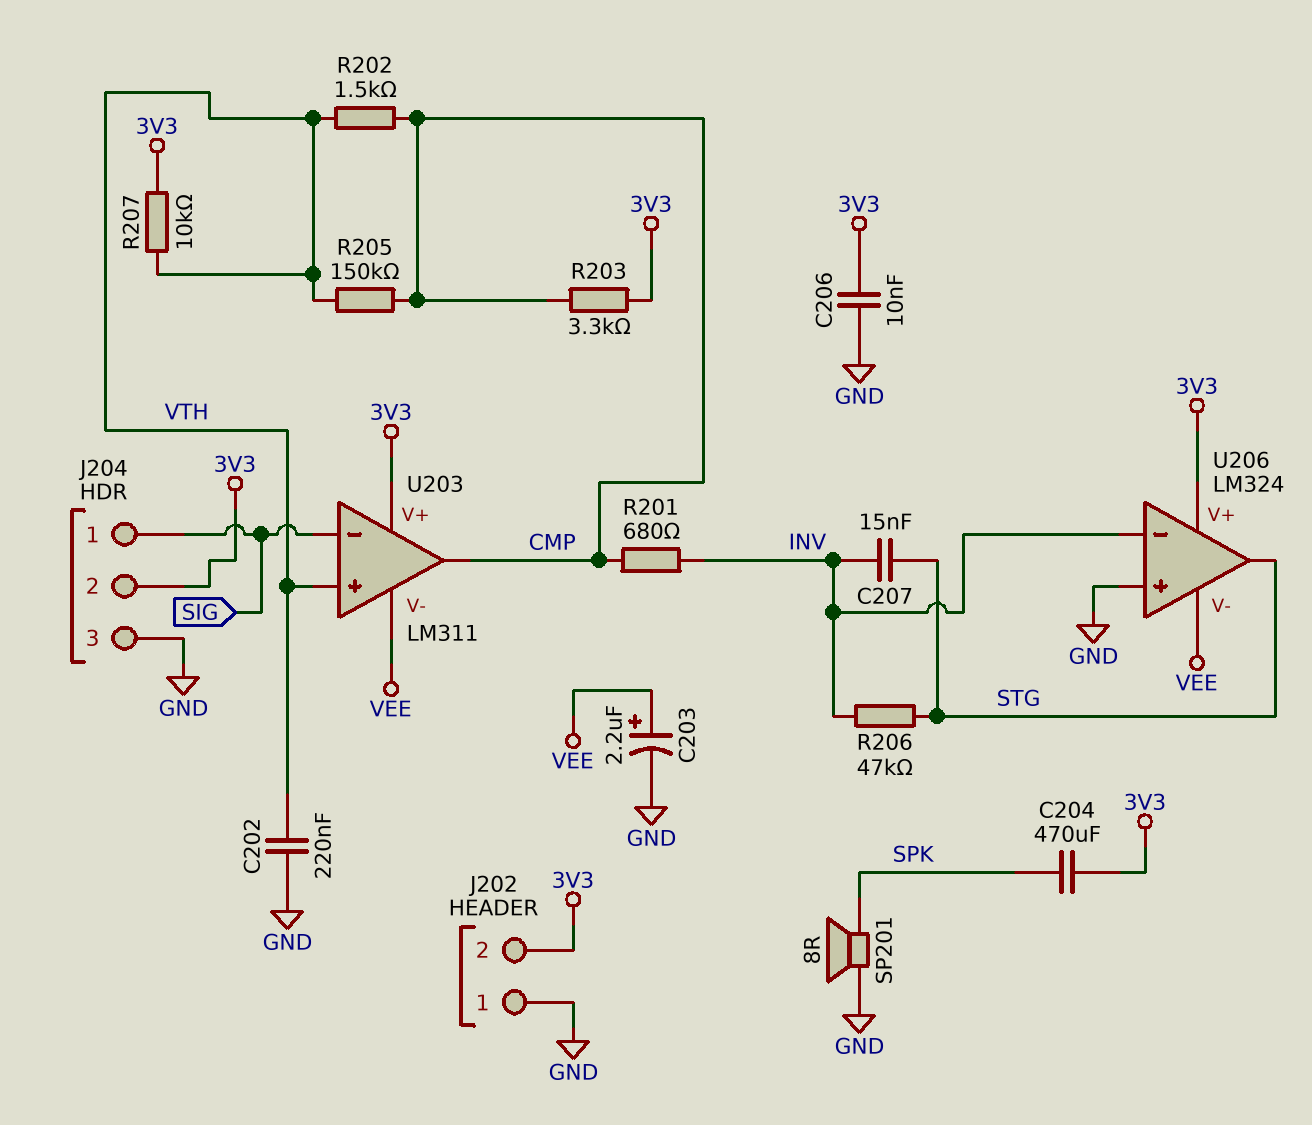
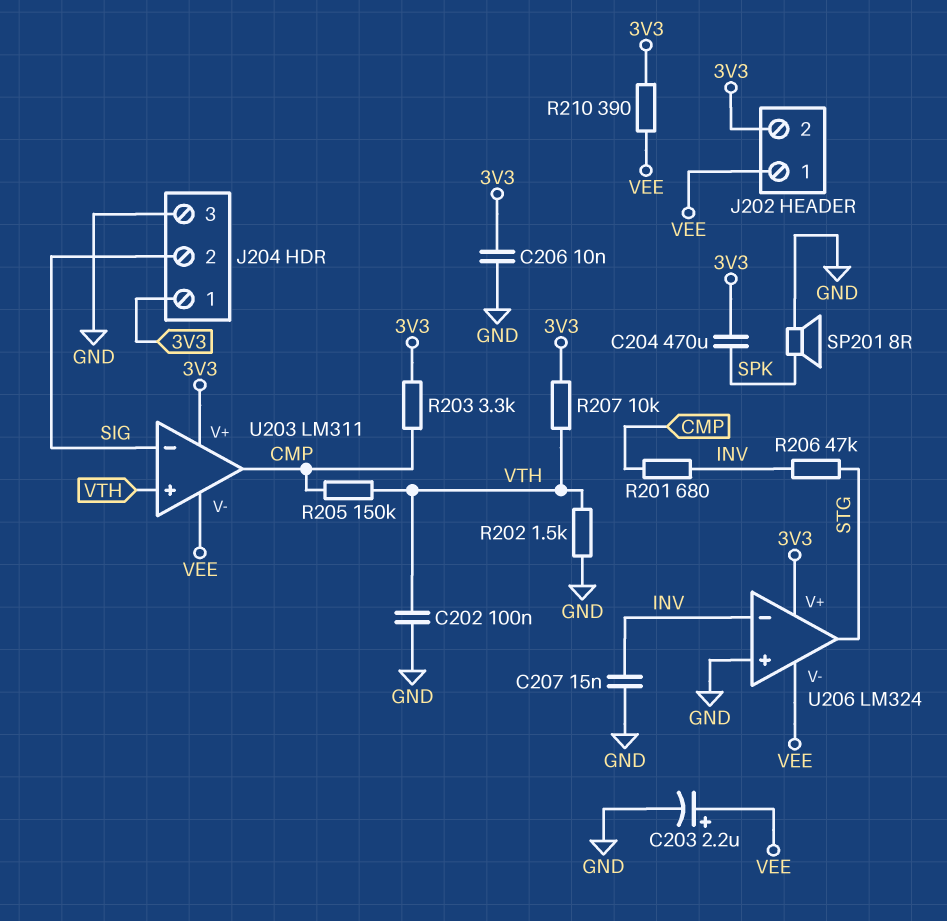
C202: 220nF (GND, VTH) -> 100nF (GND, VTH)
C207: 15nF (INV, STG) -> 15nF (GND, INV)
J202 pin 1: GND -> VEE
J204 pin 1: SIG -> 3V3
J204 pin 2: 3V3 -> SIG
R202: 1.5k (CMP, VTH) -> 1.5k (GND, VTH)
R210: none -> 390 (3V3, VEE)

